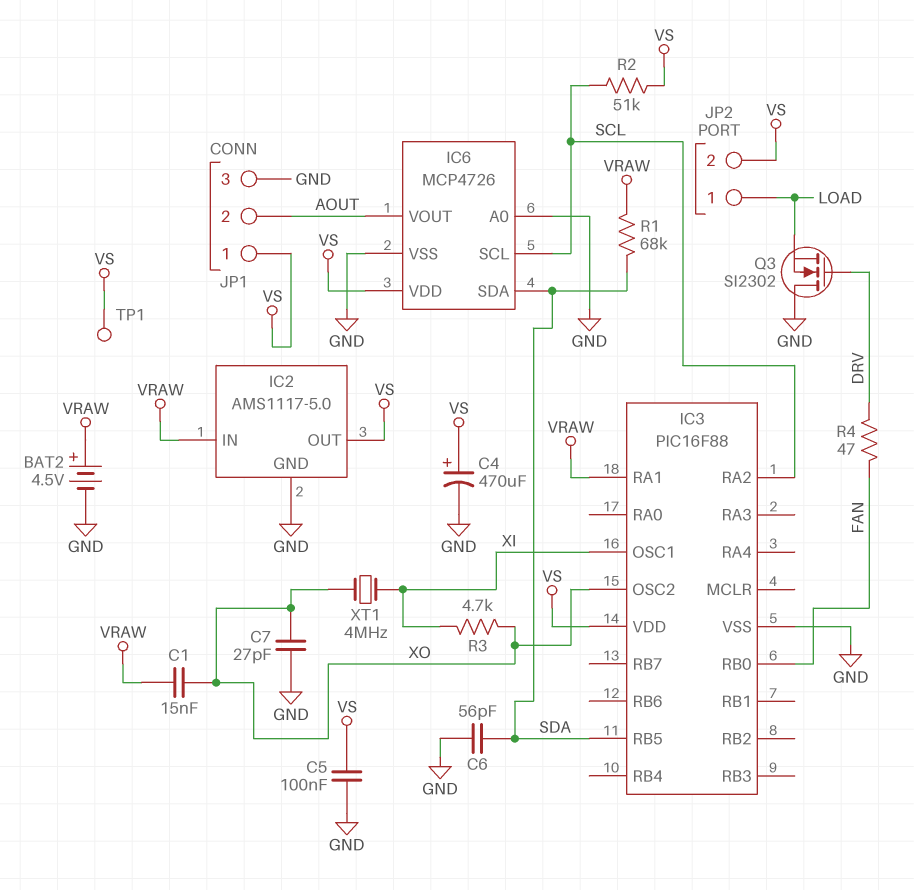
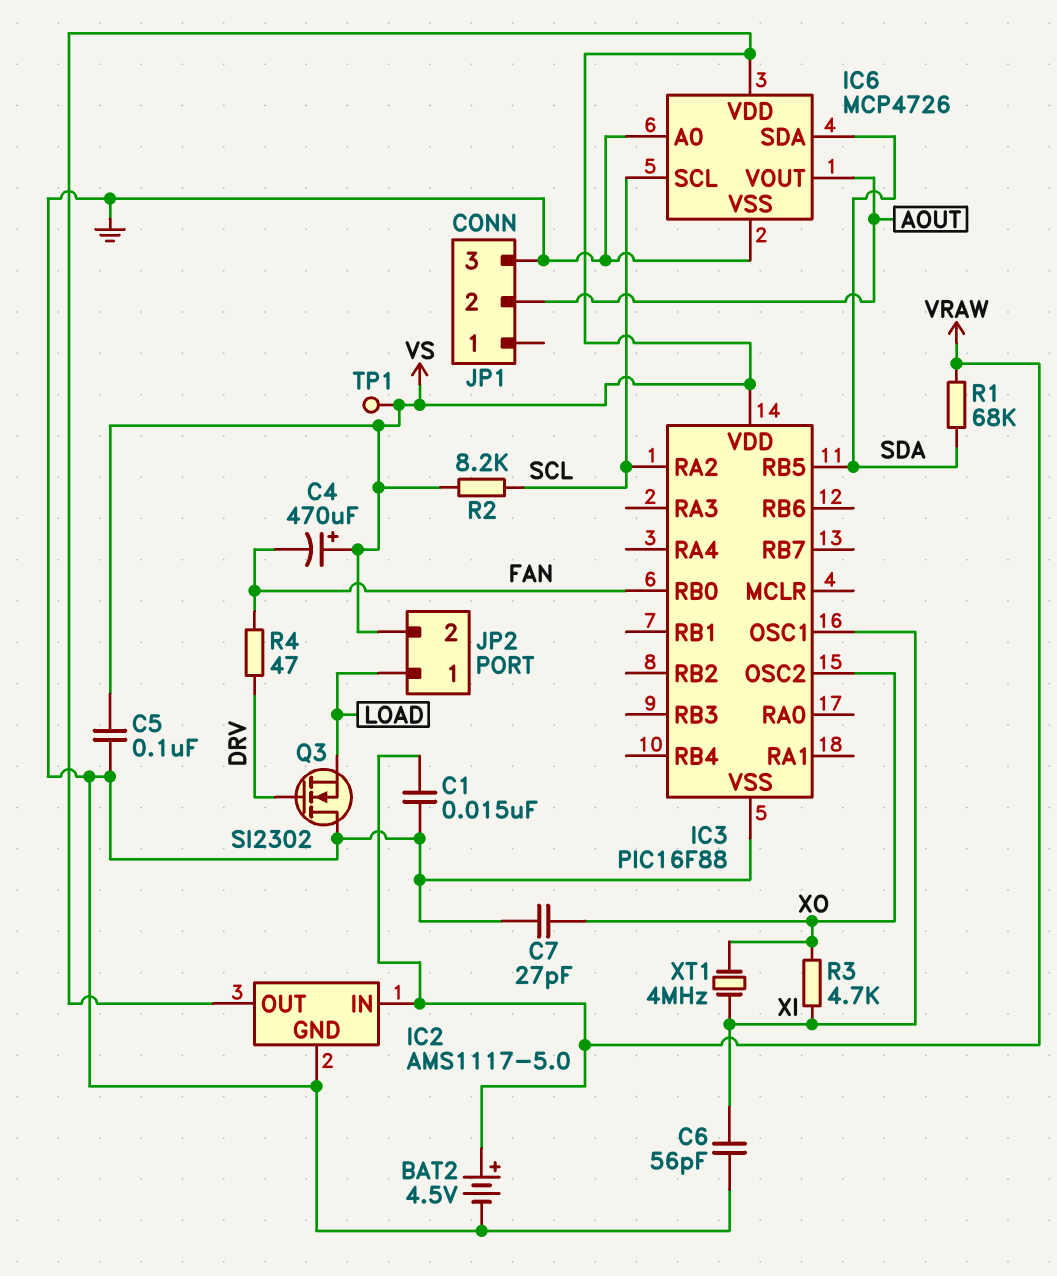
C1: 15nF (VRAW, XO) -> 15nF (GND, VRAW)
C4: 470uF (plus VS, minus GND) -> 470uF (plus VS, minus FAN)
C6: 56pF (GND, SDA) -> 56pF (GND, XI)
IC3 pin RA1: VRAW -> none
JP1 pin 1: VS -> none
R2: 51k (SCL, VS) -> 8.2k (SCL, VS)

